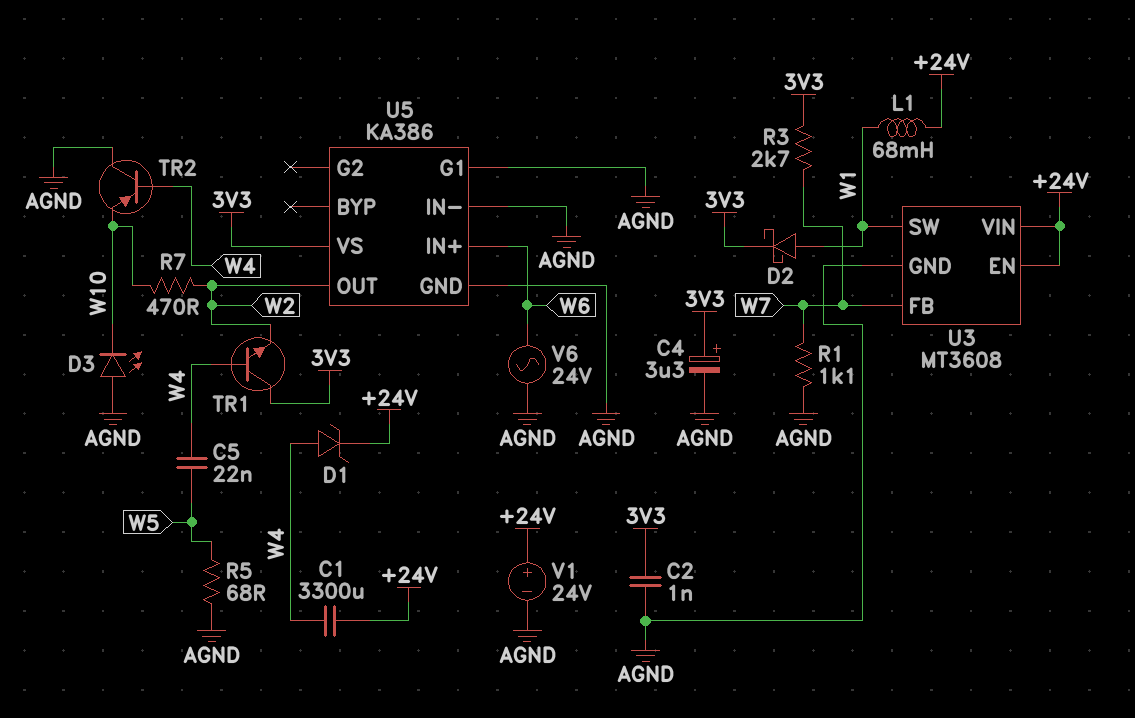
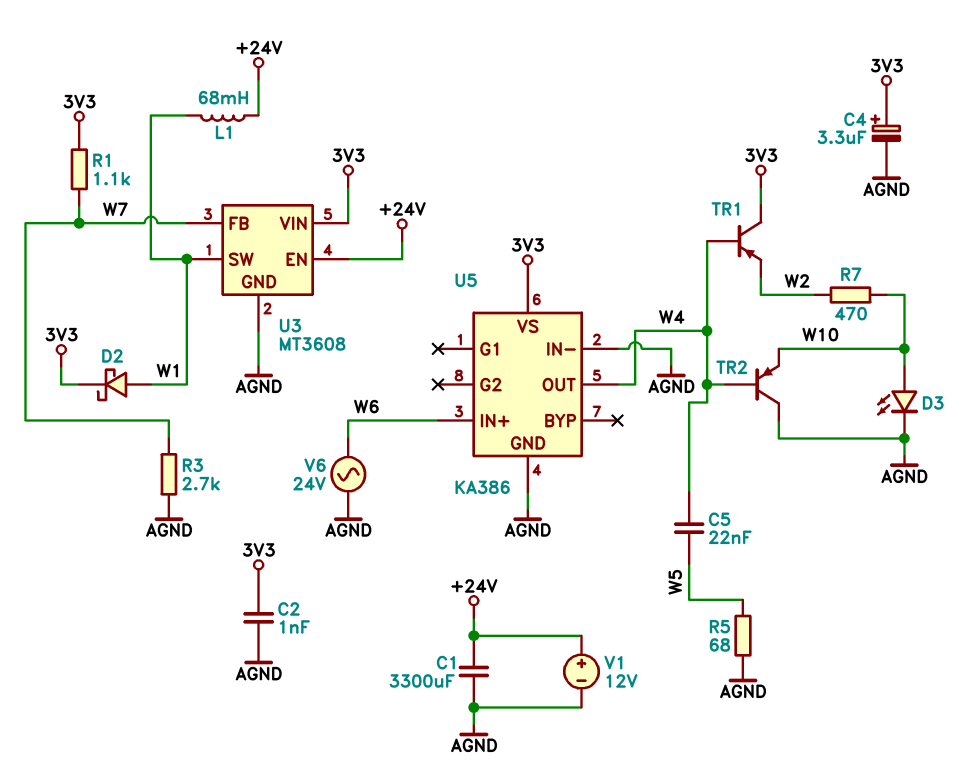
C1: 3300uF (+24V, W4) -> 3300uF (+24V, AGND)
D1: zener (A W4, K +24V) -> none
D3: LED (A AGND, K W10) -> LED (A W10, K AGND)
R1: 1.1k (AGND, W7) -> 1.1k (3V3, W7)
R3: 2.7k (3V3, W7) -> 2.7k (AGND, W7)
TR1: NPN (B W4, C 3V3, E W2) -> PNP (B W4, C 3V3, E W2)
U3 pin VIN: +24V -> 3V3
U5 pin G1: AGND -> none
U5 pin OUT: W2 -> W4
V1: 24V (plus +24V, minus AGND) -> 12V (plus +24V, minus AGND)

